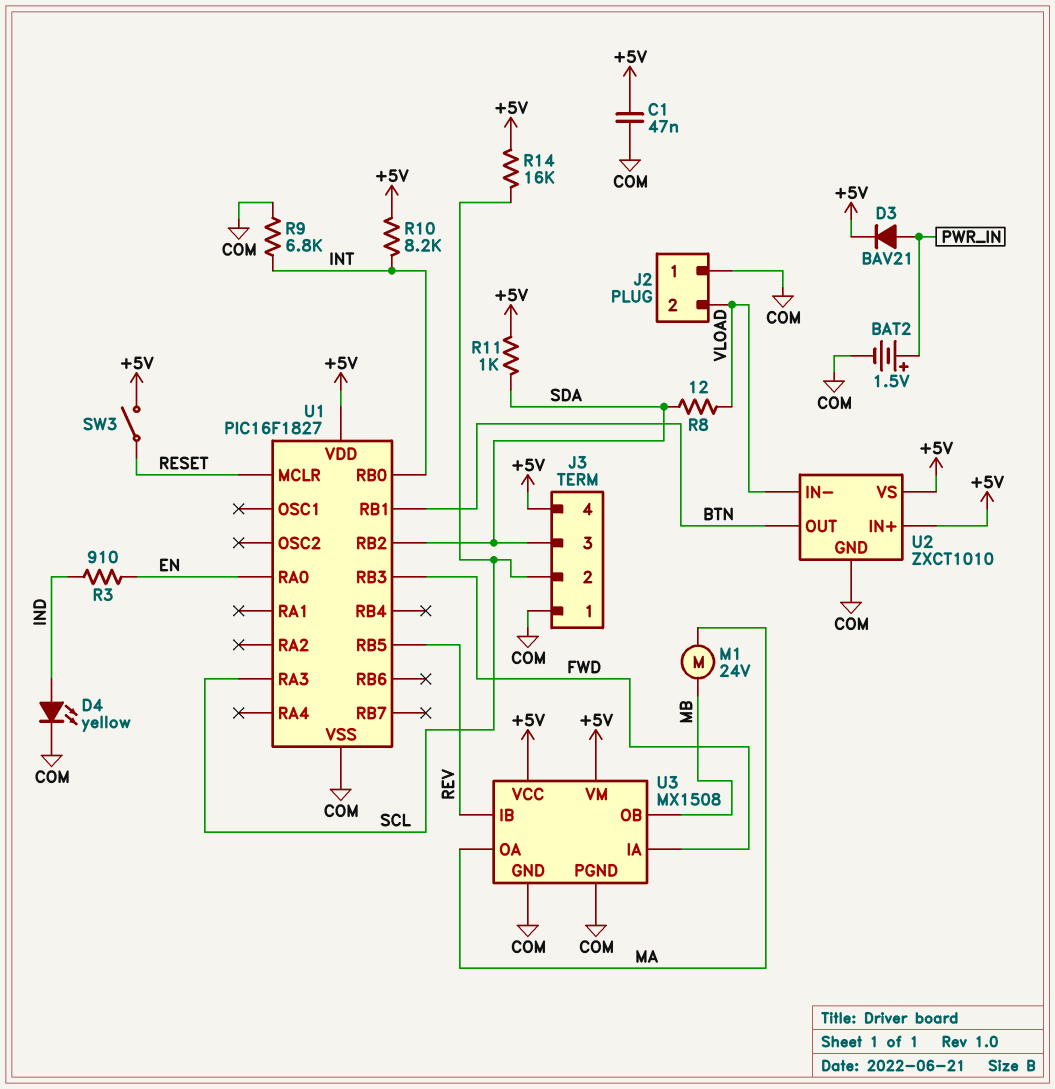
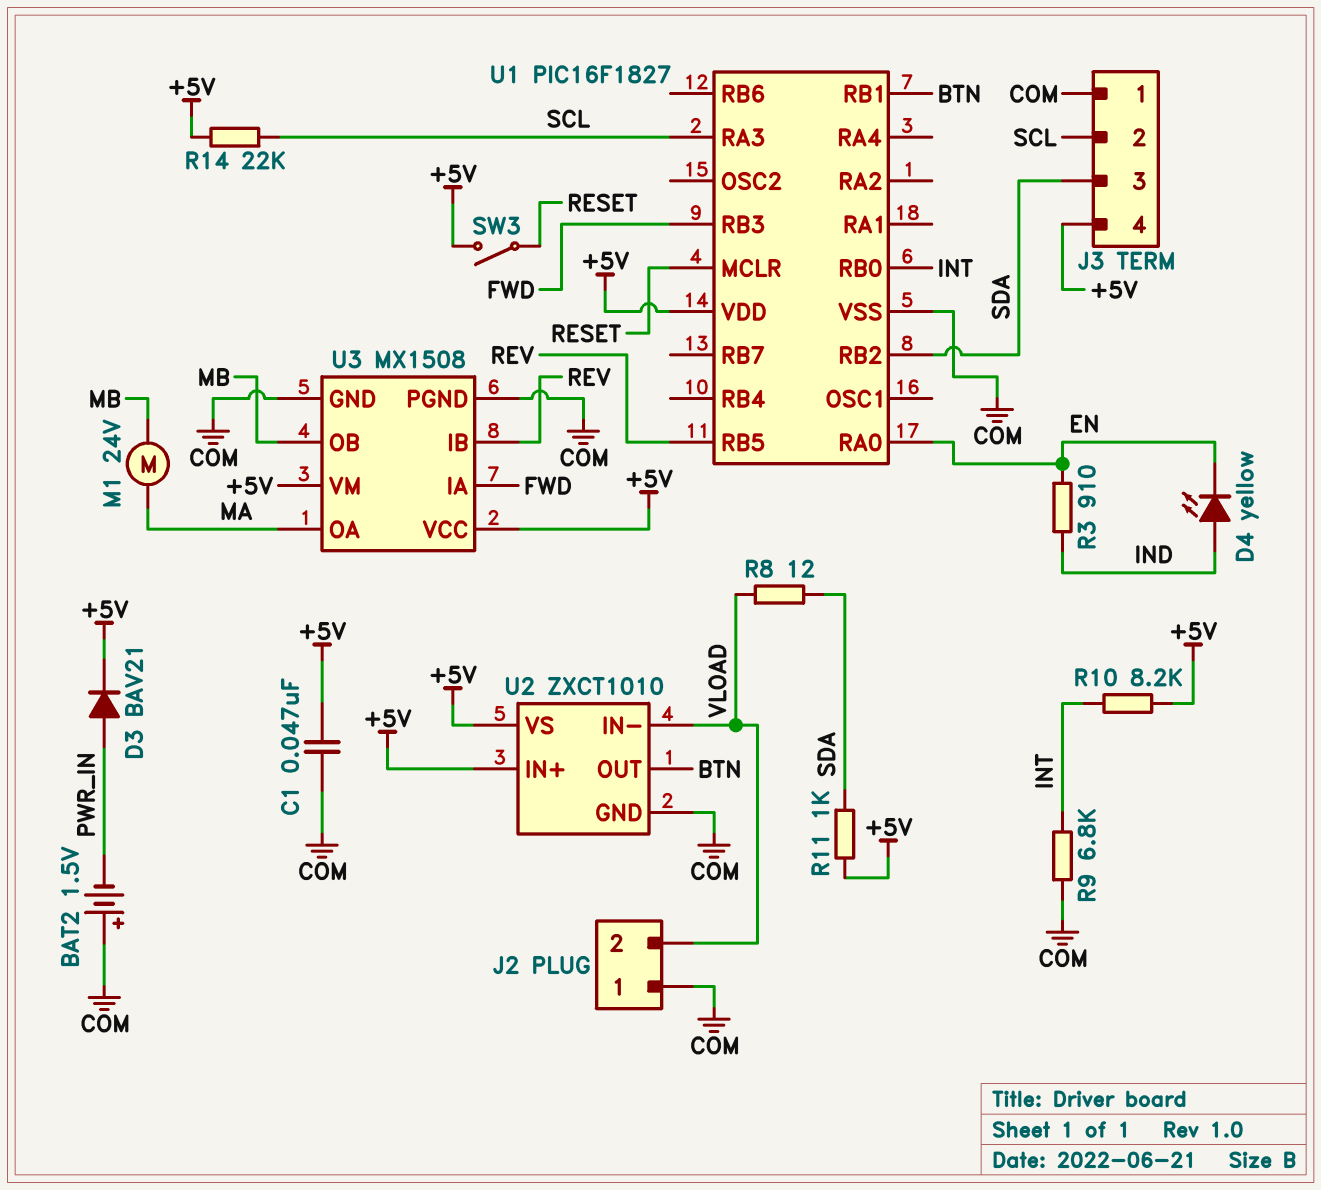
BAT2: 1.5V (plus PWR_IN, minus COM) -> 1.5V (plus COM, minus PWR_IN)
D4: LED yellow (A IND, K COM) -> LED yellow (A IND, K EN)
R14: 16k (+5V, SCL) -> 22k (+5V, SCL)

